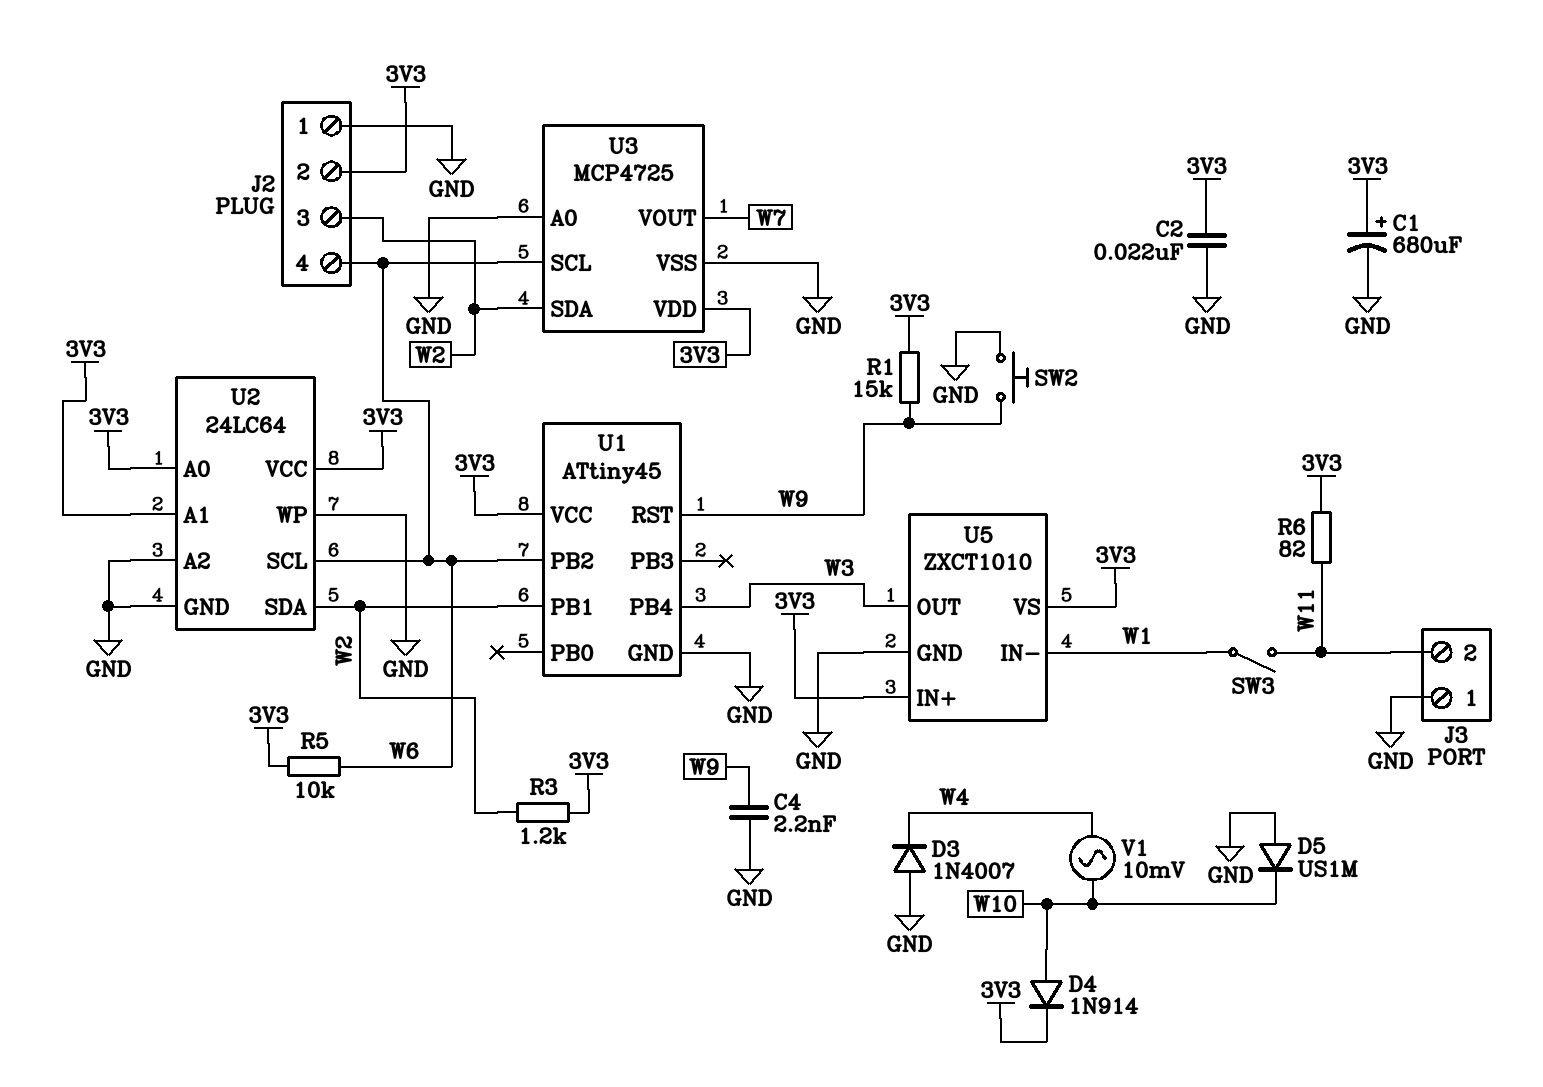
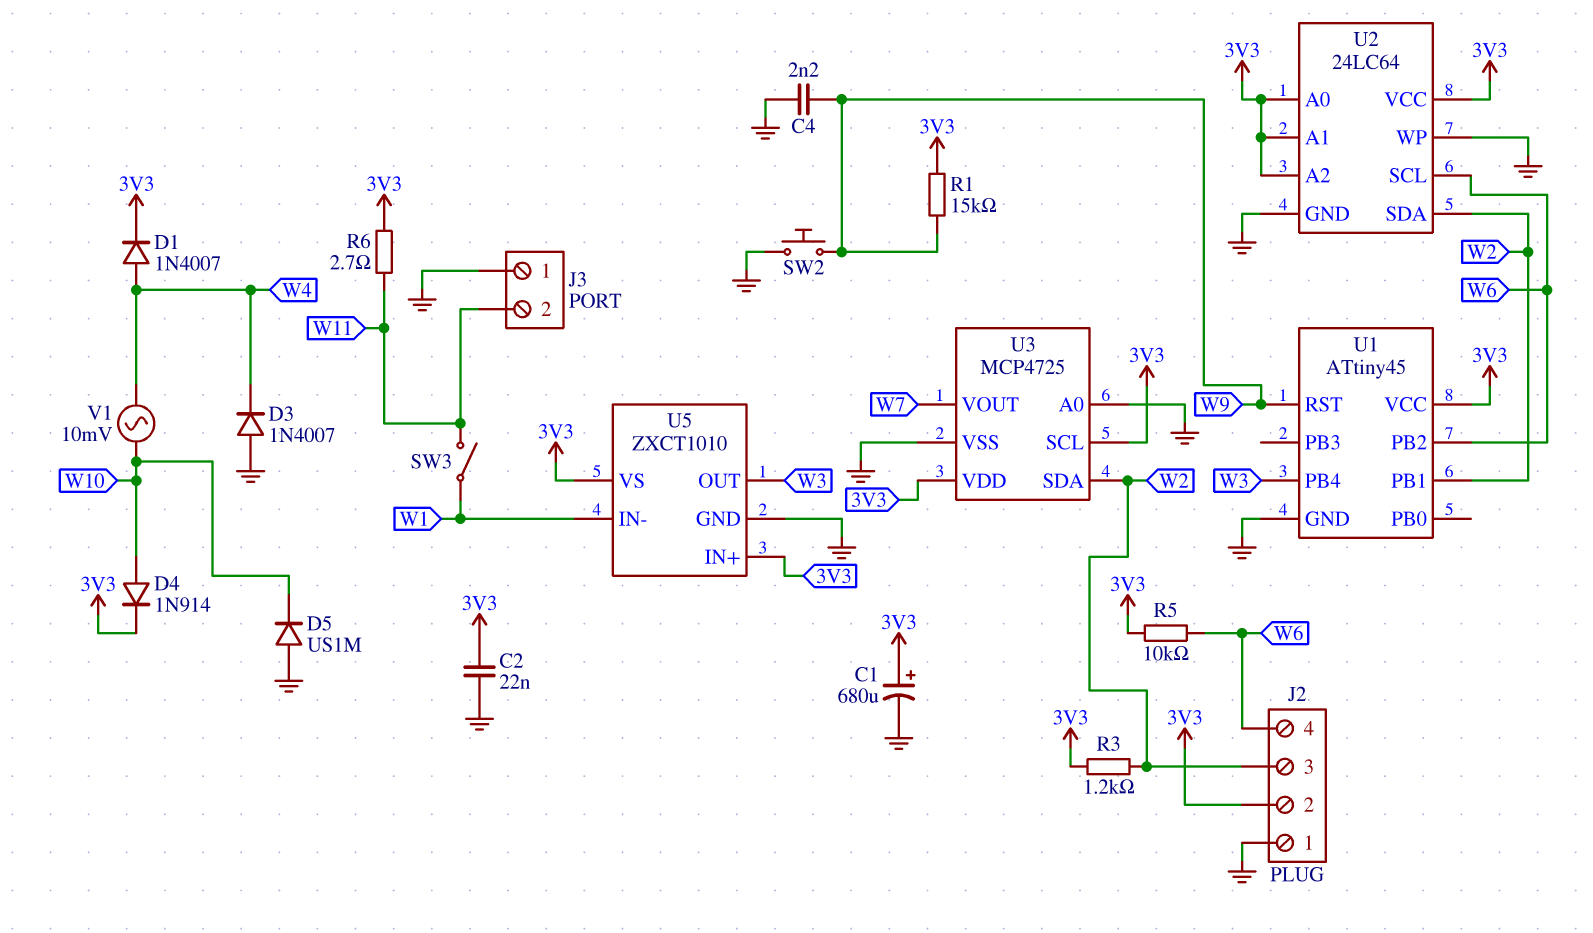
D1: none -> diode 1N4007 (A W4, K 3V3)
R6: 82 (3V3, W11) -> 2.7 (3V3, W11)
U2 pin A2: GND -> 3V3
U3 pin SCL: W6 -> 3V3

